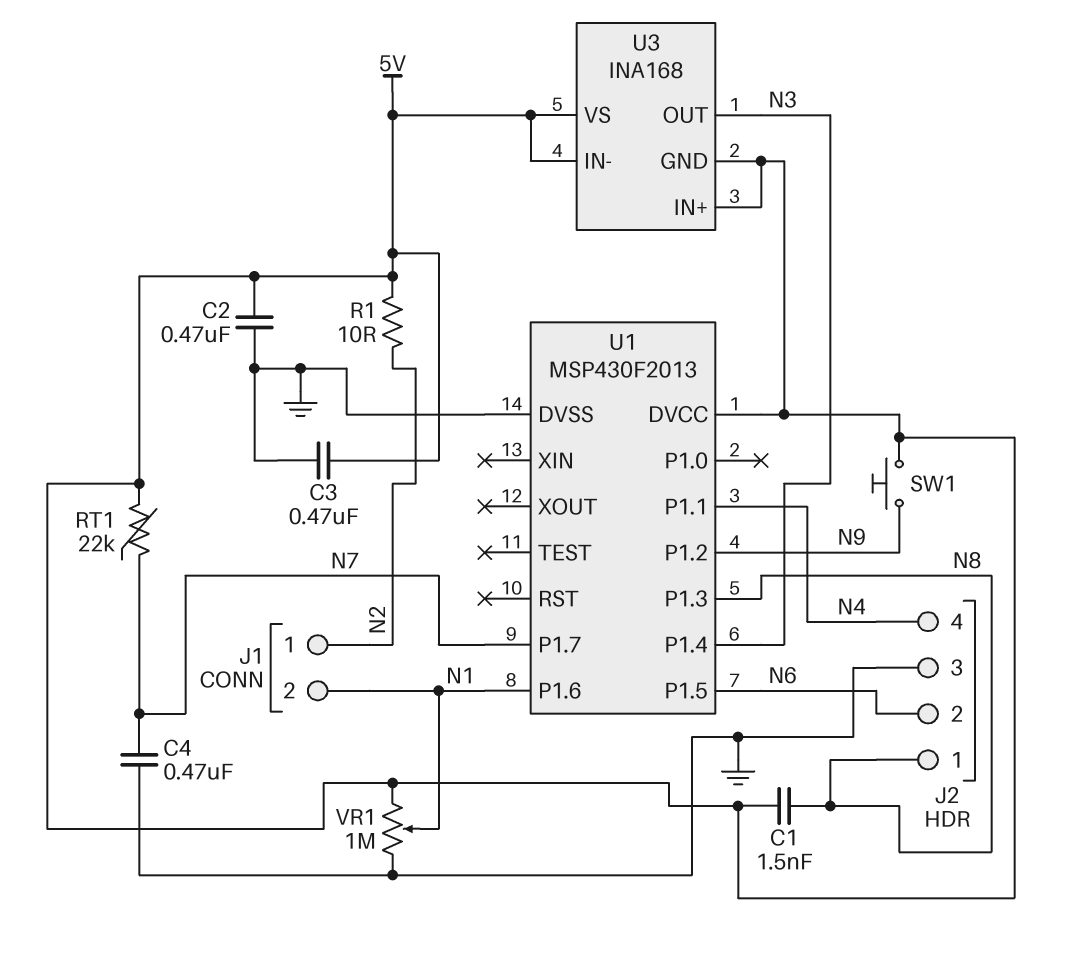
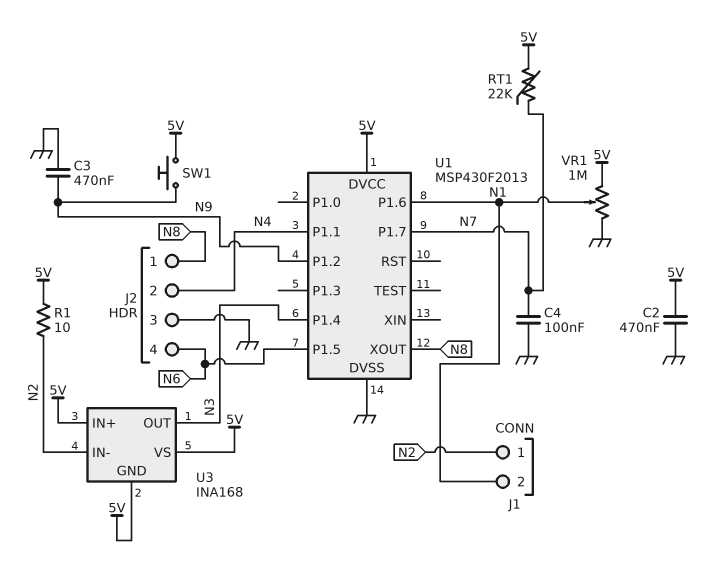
C1: 1.5nF (5V, N8) -> none
C3: 470nF (5V, GND) -> 470nF (GND, N9)
C4: 470nF (GND, N7) -> 100nF (GND, N7)
J2 pin 2: N6 -> N4
J2 pin 4: N4 -> N6
U1 pin P1.3: N8 -> none
U1 pin XOUT: none -> N8
U3 pin IN-: 5V -> N2

